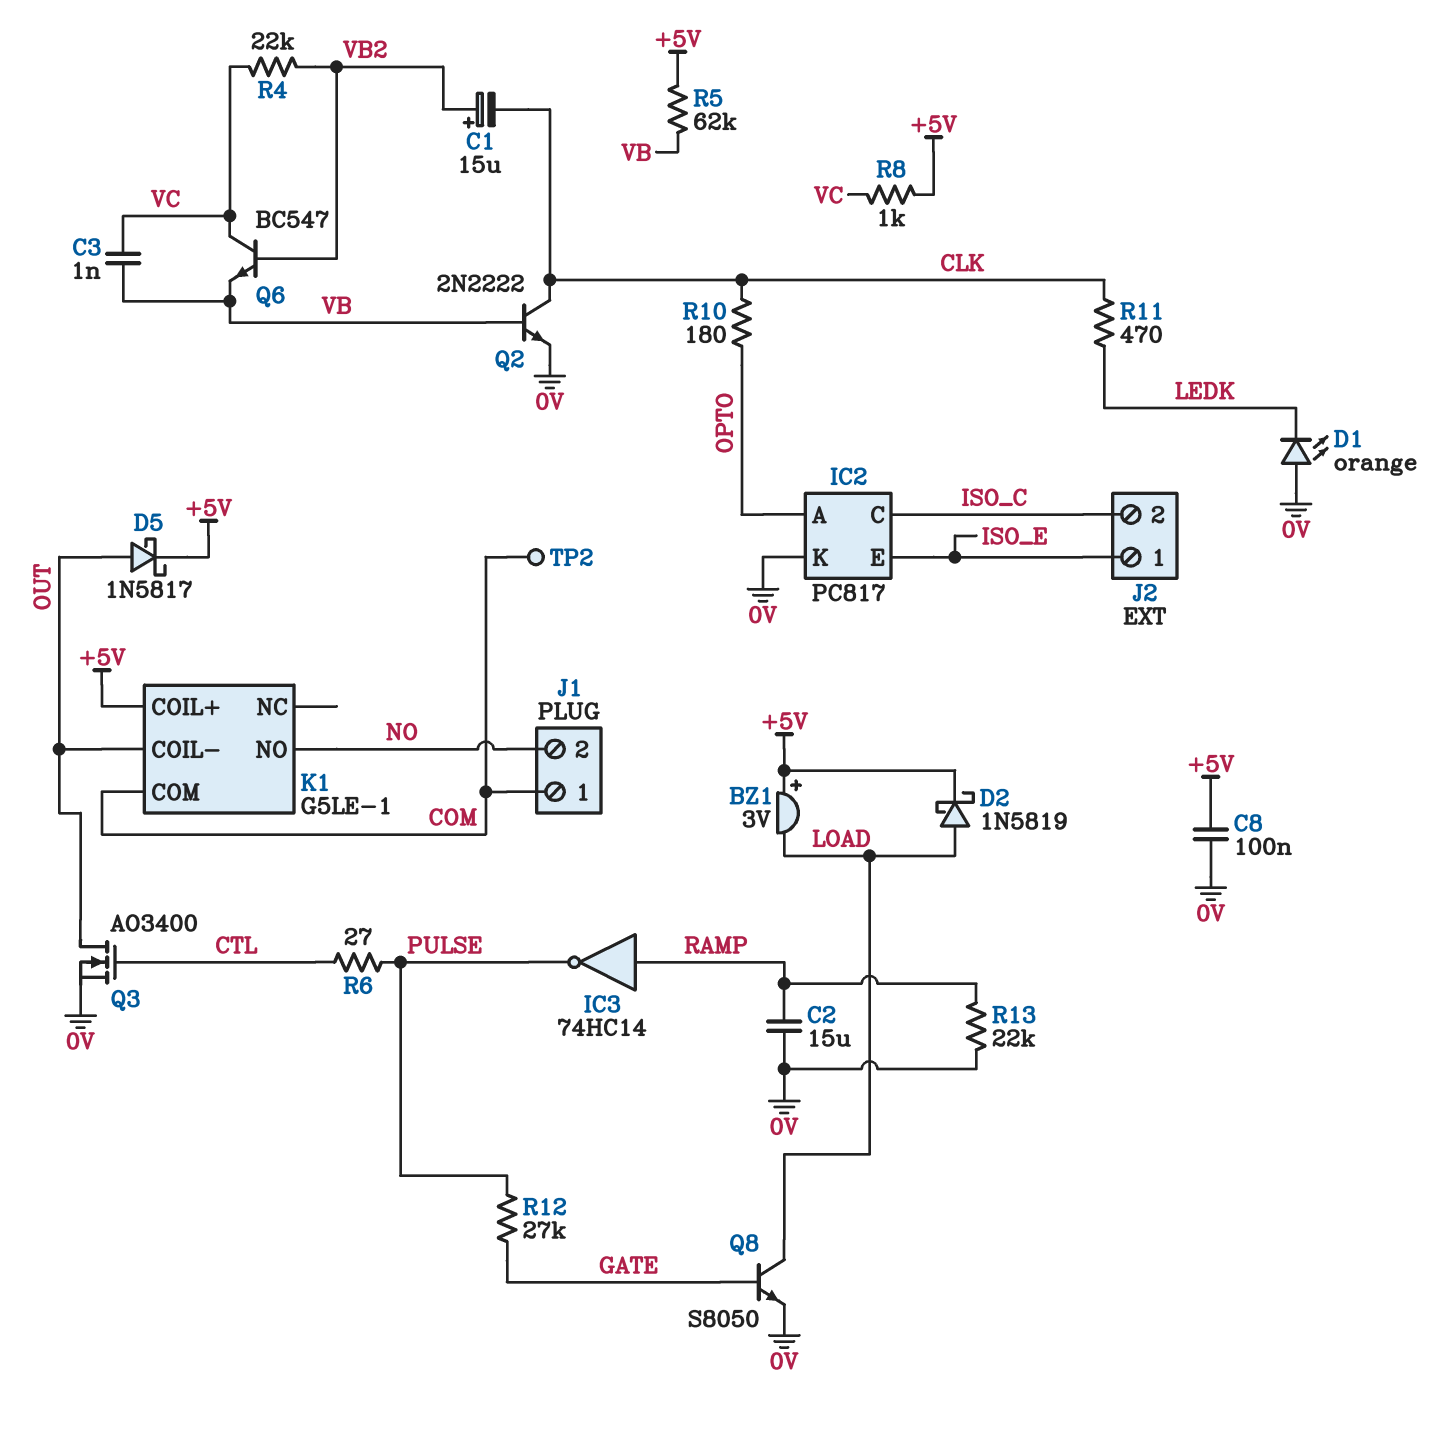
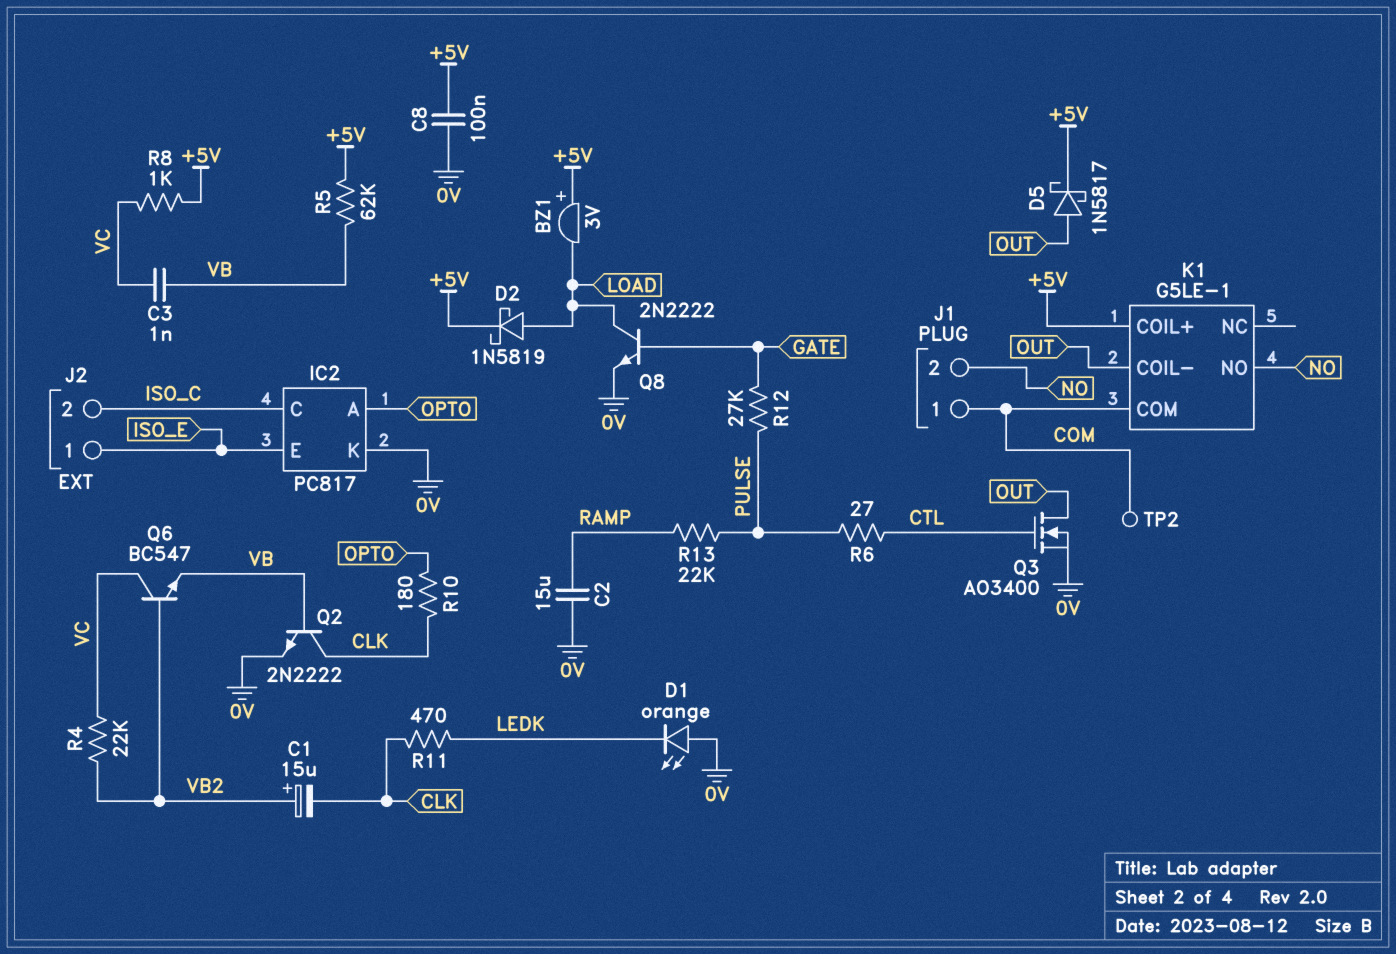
IC3: NOT 74HC14 (in RAMP, out PULSE) -> none
Q8: NPN S8050 (B GATE, C LOAD, E 0V) -> NPN 2N2222 (B GATE, C LOAD, E 0V)
R13: 22k (0V, RAMP) -> 22k (PULSE, RAMP)

